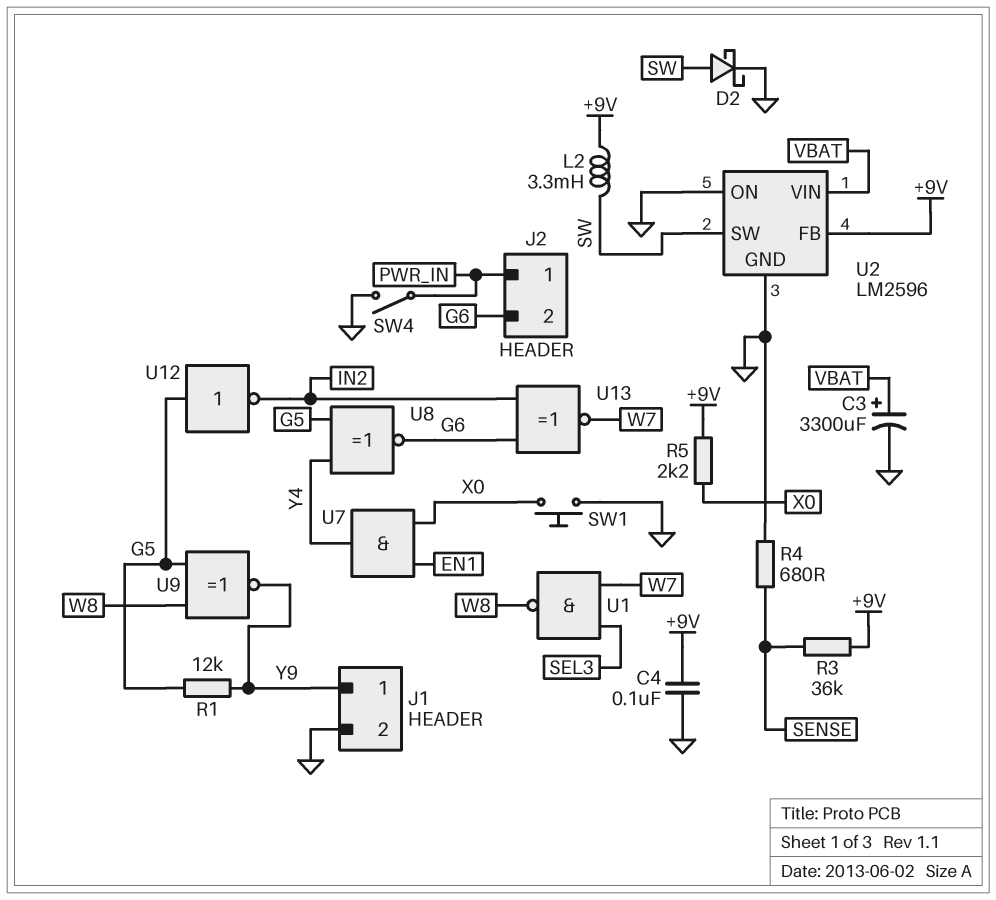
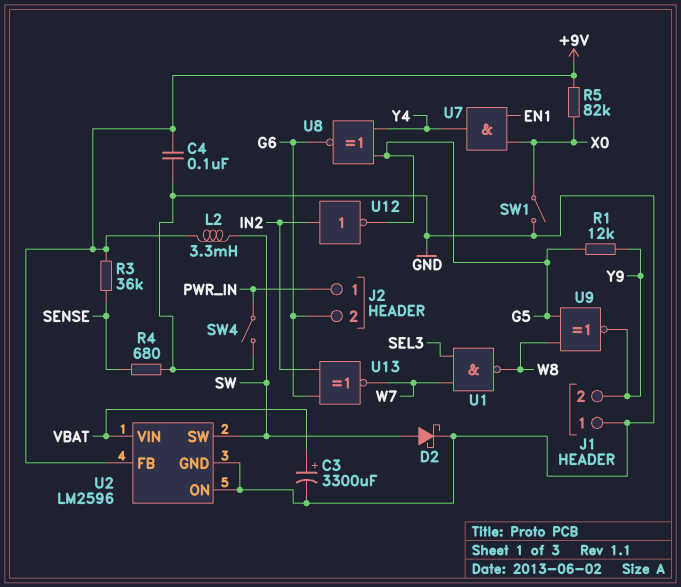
J1 pin 1: Y9 -> GND
J1 pin 2: GND -> Y9
R5: 2.2k (+9V, X0) -> 82k (+9V, X0)
SW1: button (GND, X0) -> switch (GND, X0)
U12: NOT (in G5, out IN2) -> NOT (in IN2, out G5)

